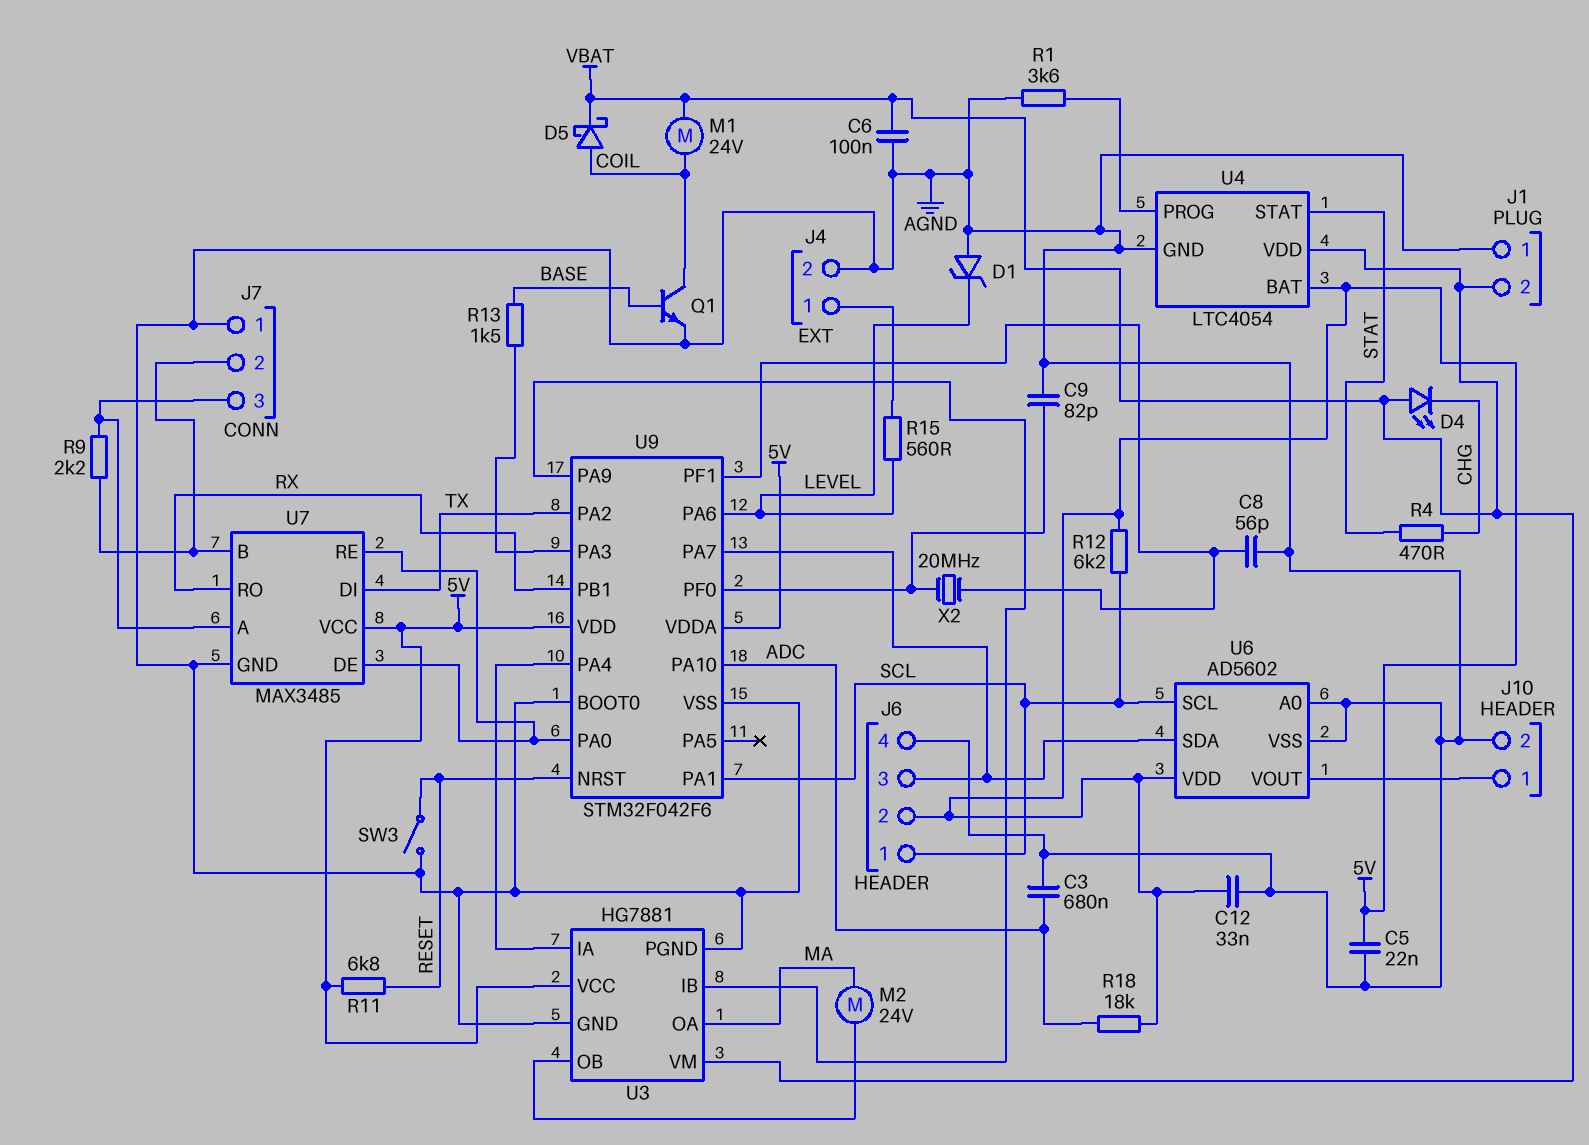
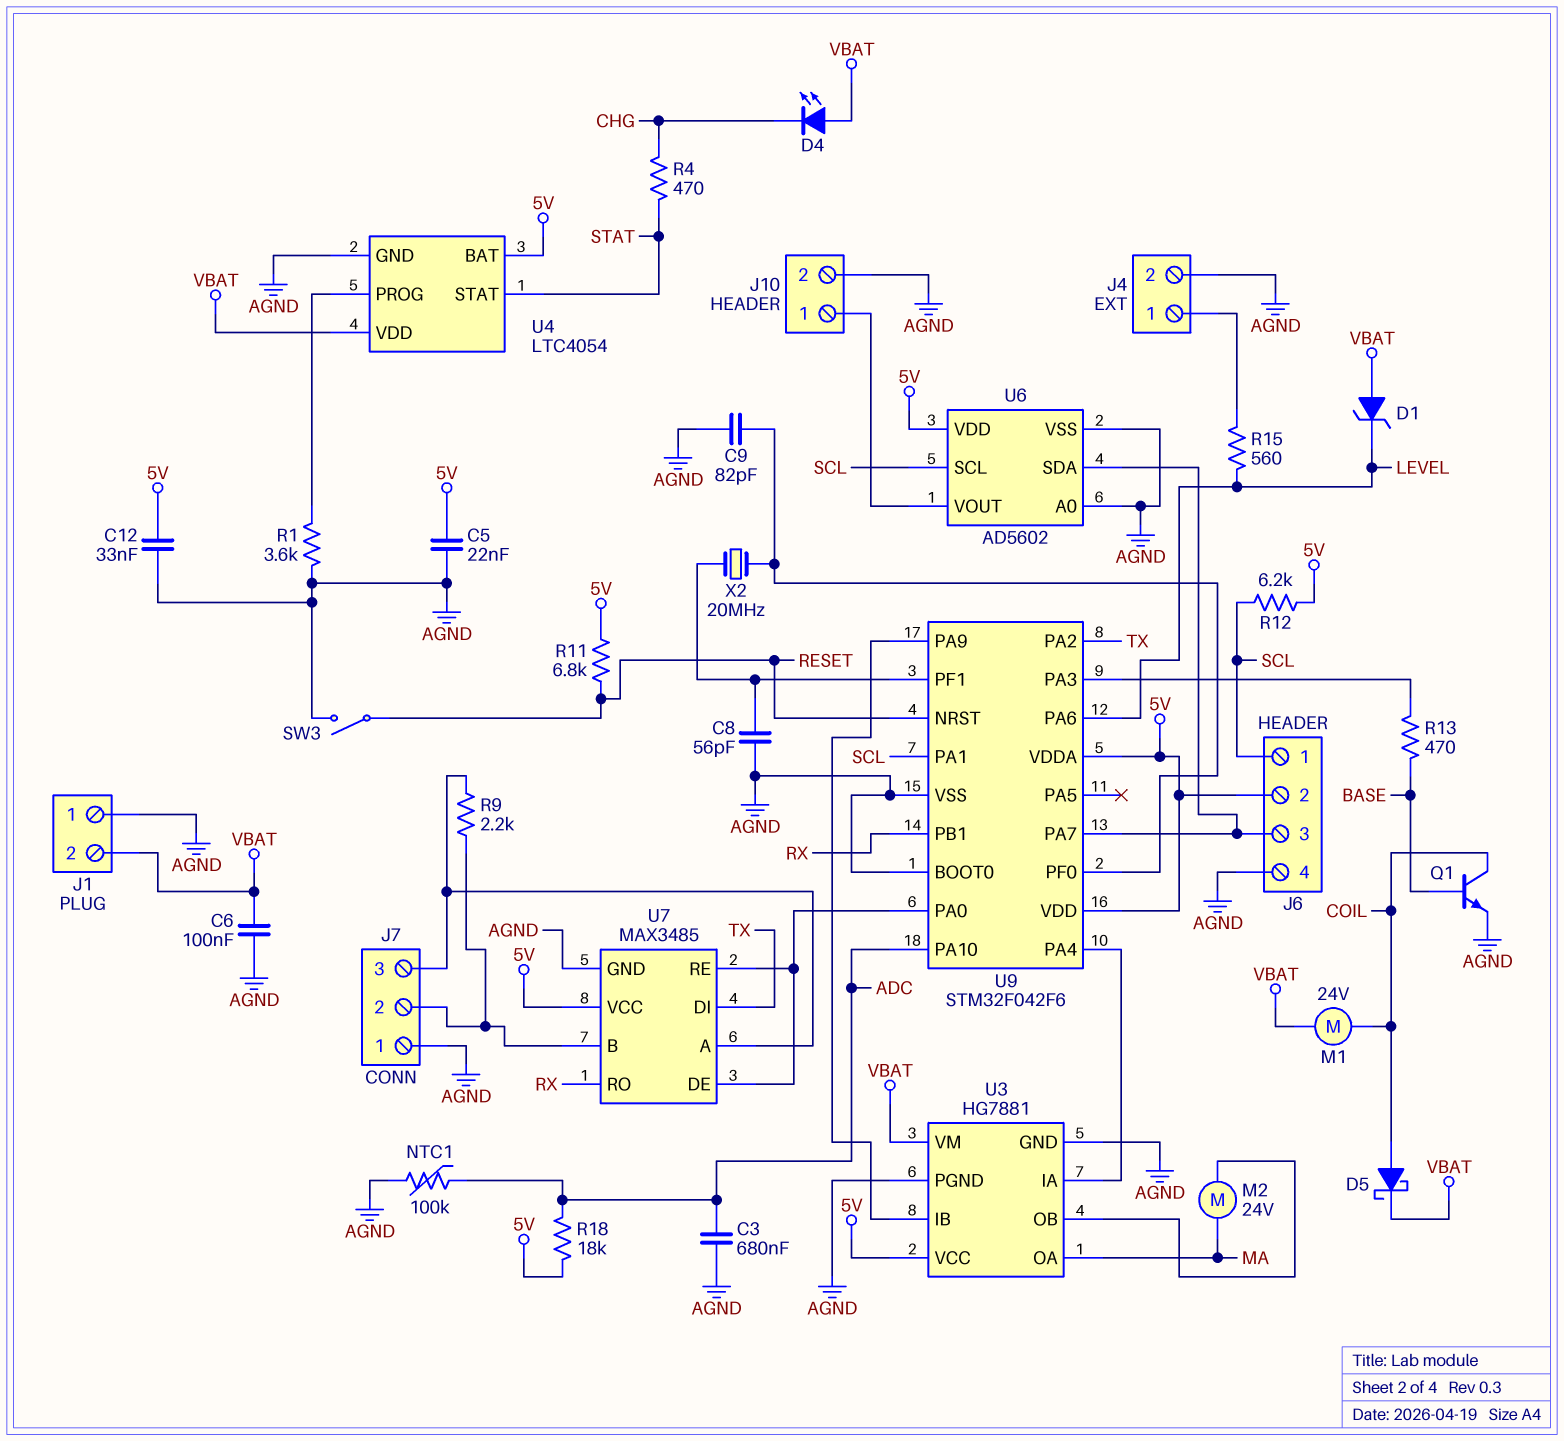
D1: zener (A AGND, K LEVEL) -> zener (A VBAT, K LEVEL)
NTC1: none -> 100k (ADC, AGND)
R13: 1.5k (BASE, U9/PA3) -> 470 (BASE, U9/PA3)

